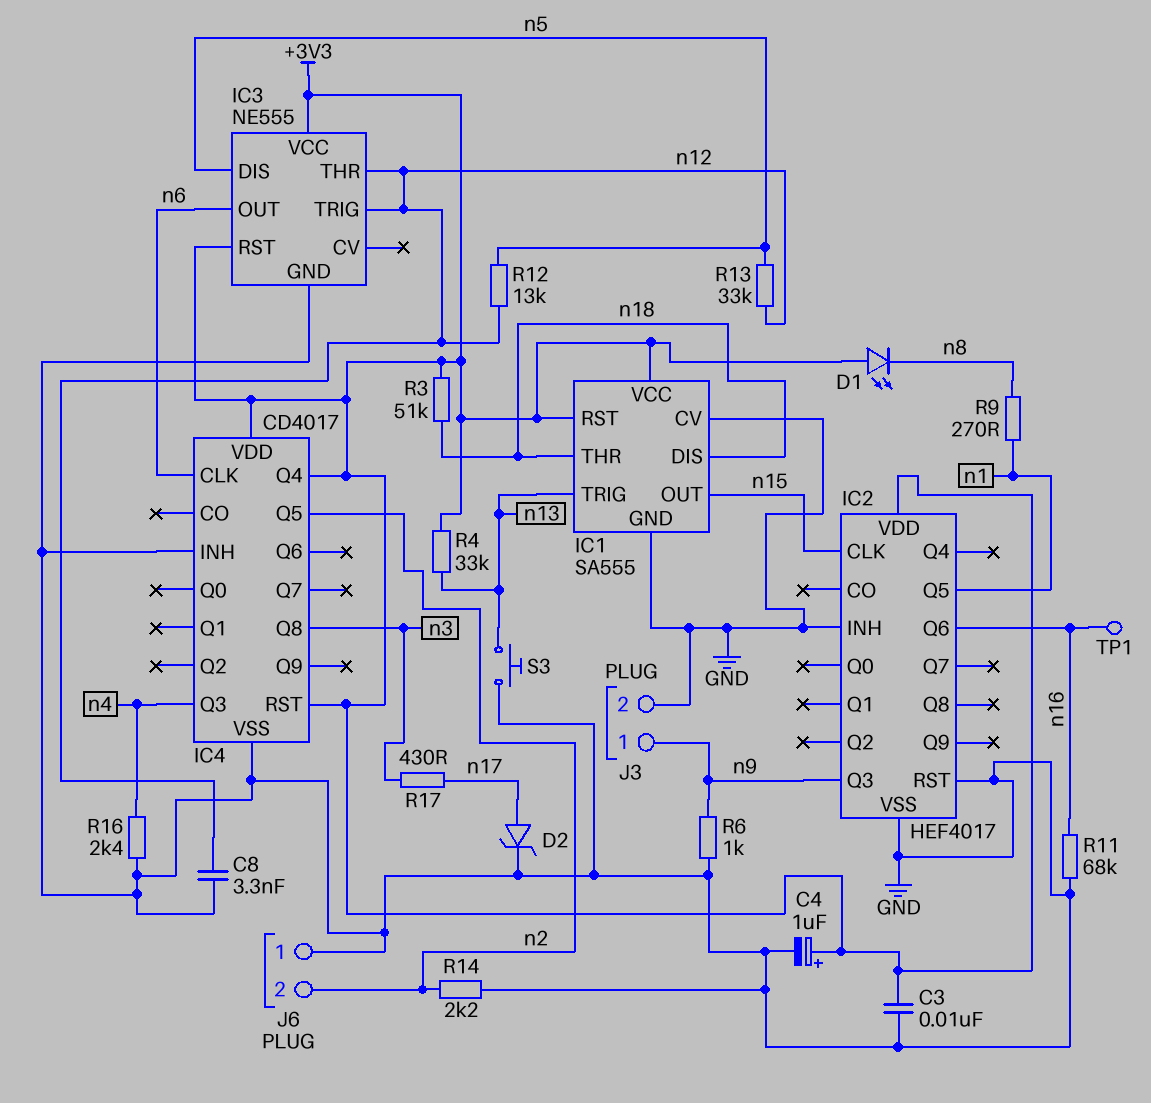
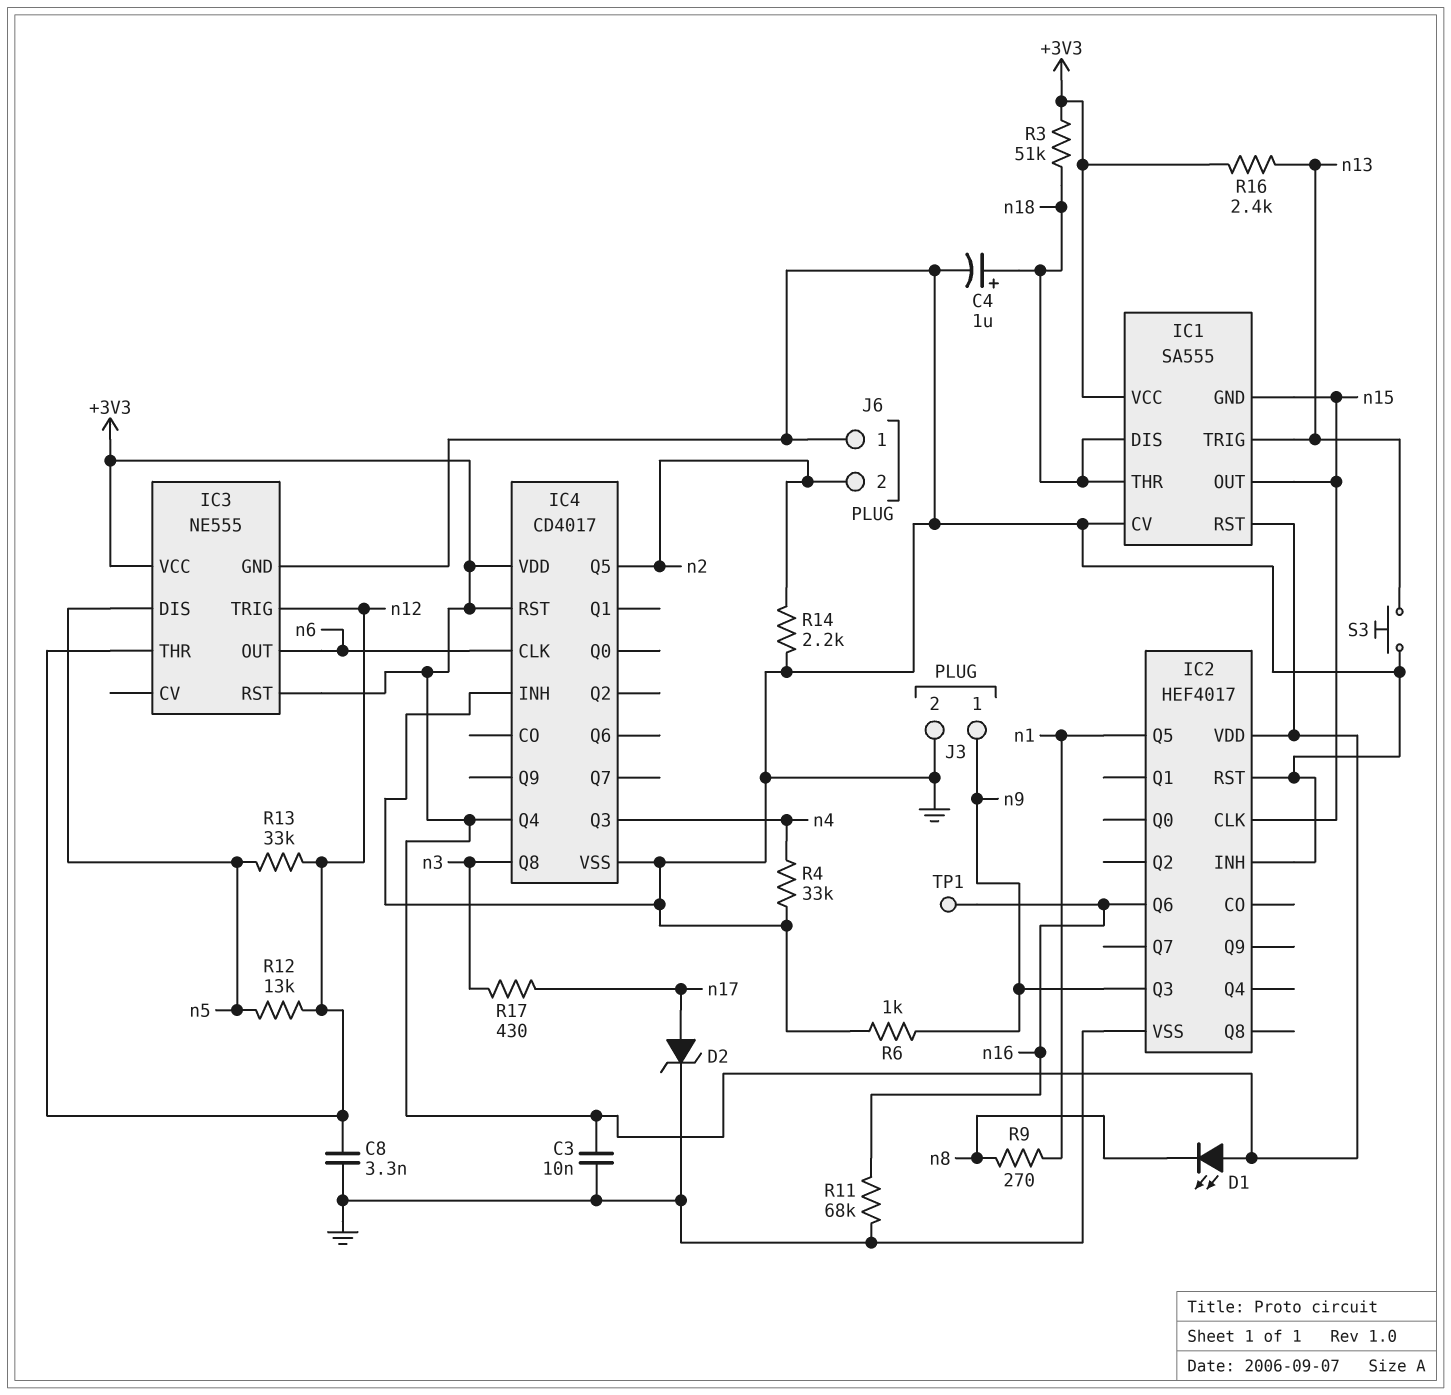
C4: 1uF (plus +3V3, minus GND) -> 1uF (plus n18, minus GND)
IC1 pin GND: GND -> n15
R4: 33k (+3V3, n13) -> 33k (GND, n4)
R16: 2.4k (GND, n4) -> 2.4k (+3V3, n13)

